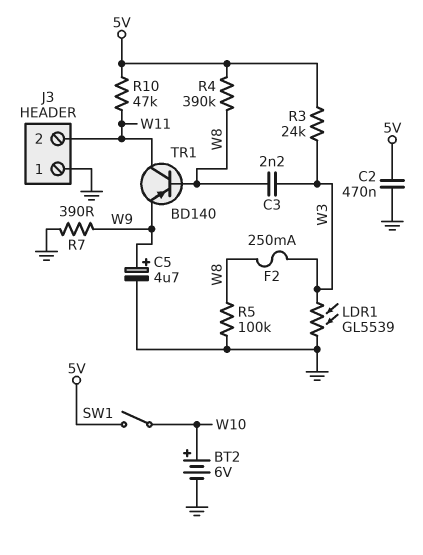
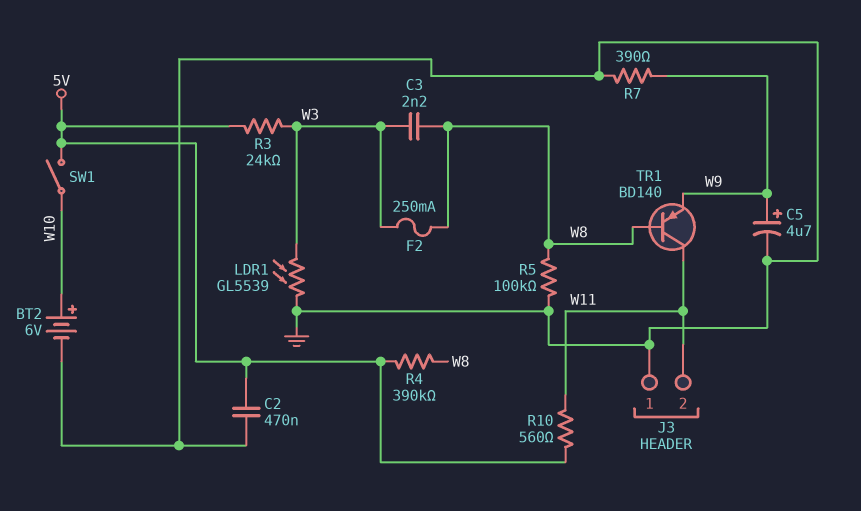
R10: 47k (5V, W11) -> 560 (5V, W11)

